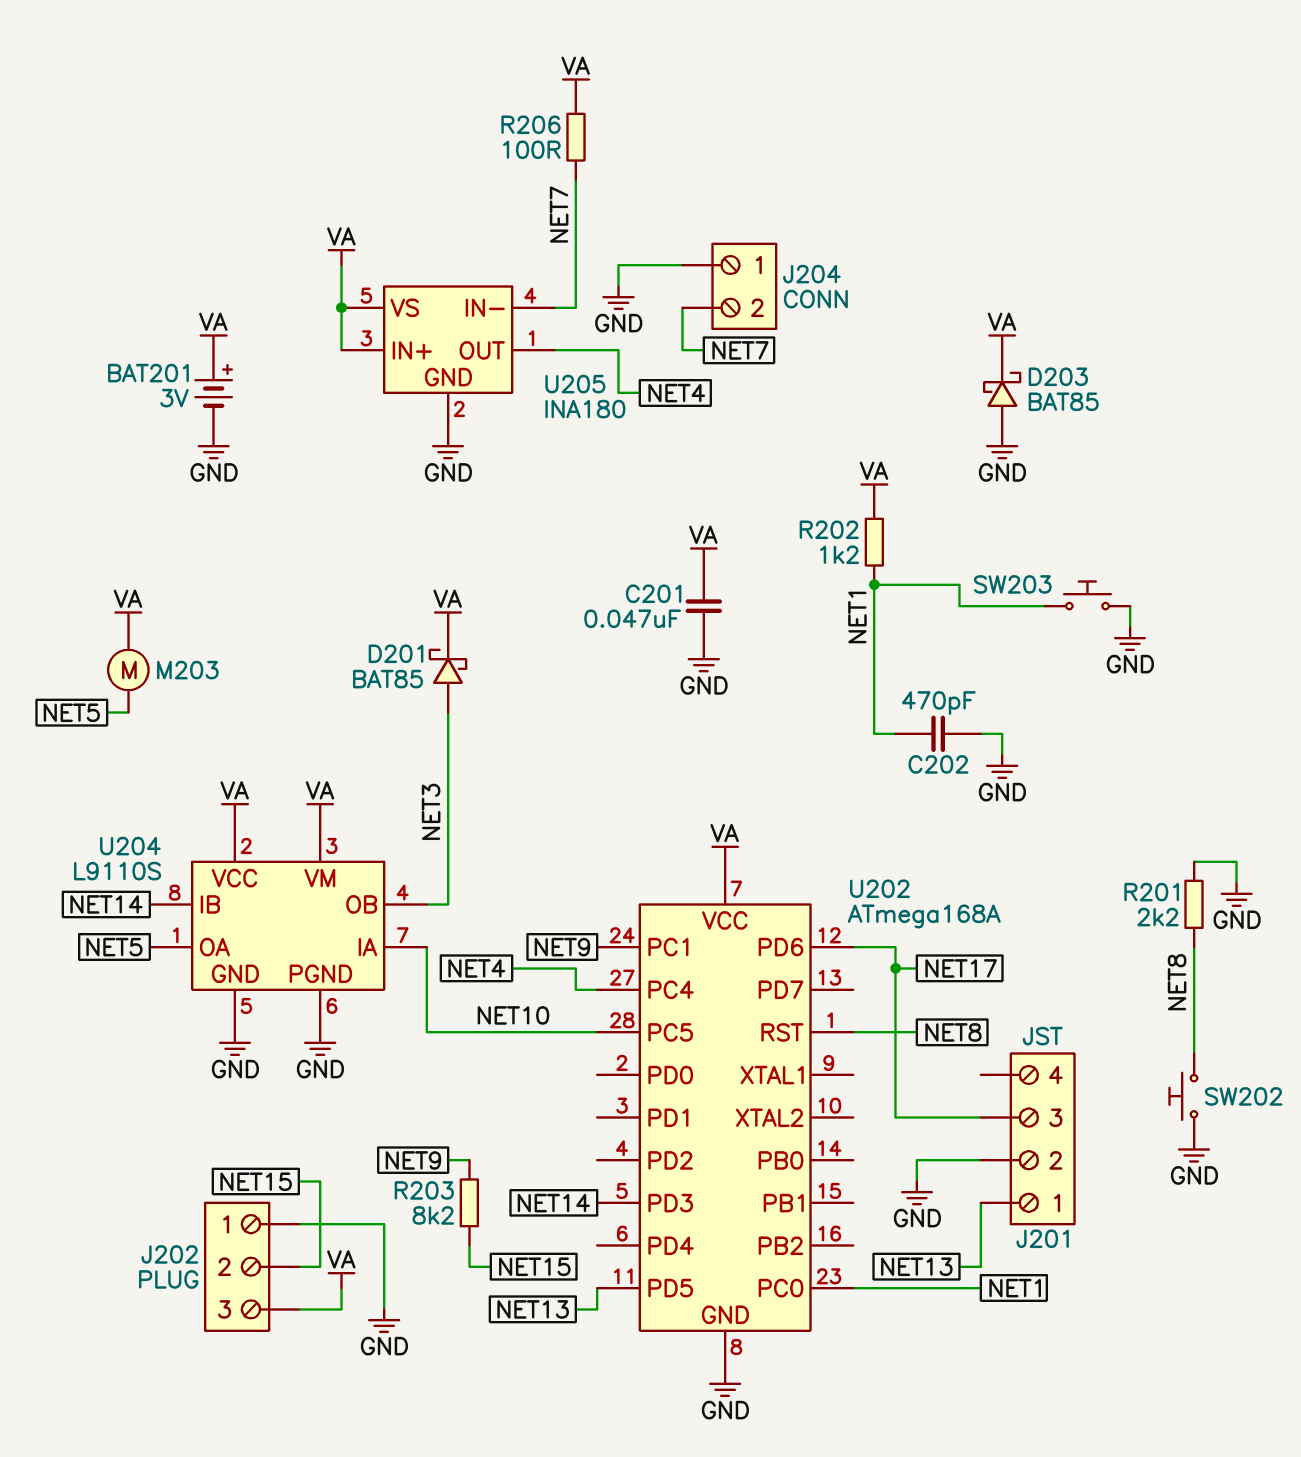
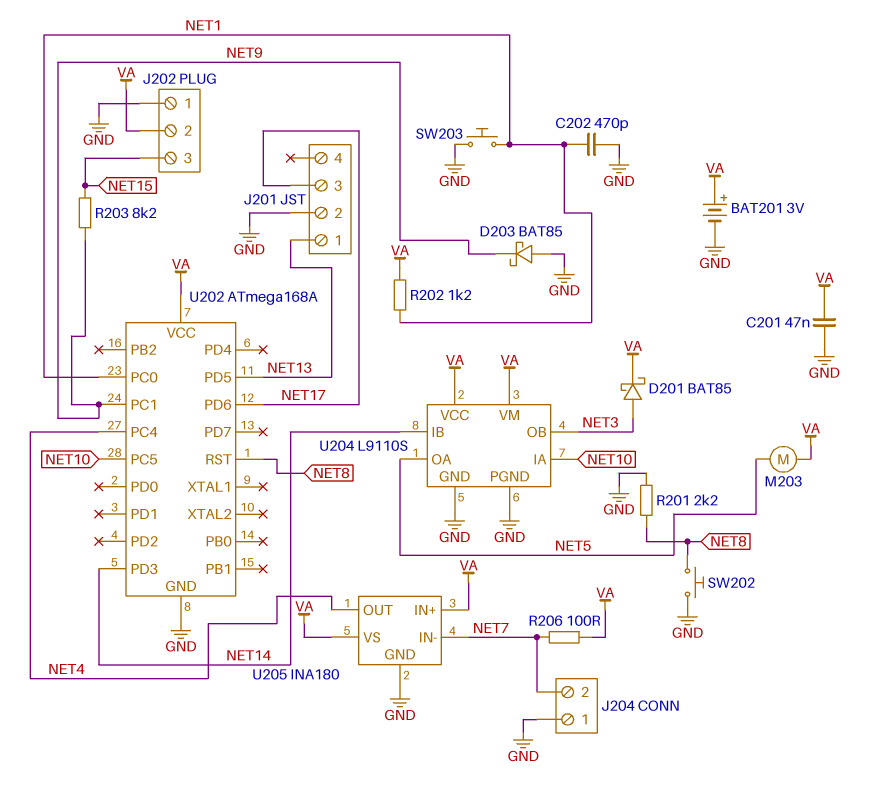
D203: schottky BAT85 (A GND, K VA) -> schottky BAT85 (A GND, K NET9)
J202 pin 2: NET15 -> VA
J202 pin 3: VA -> NET15

